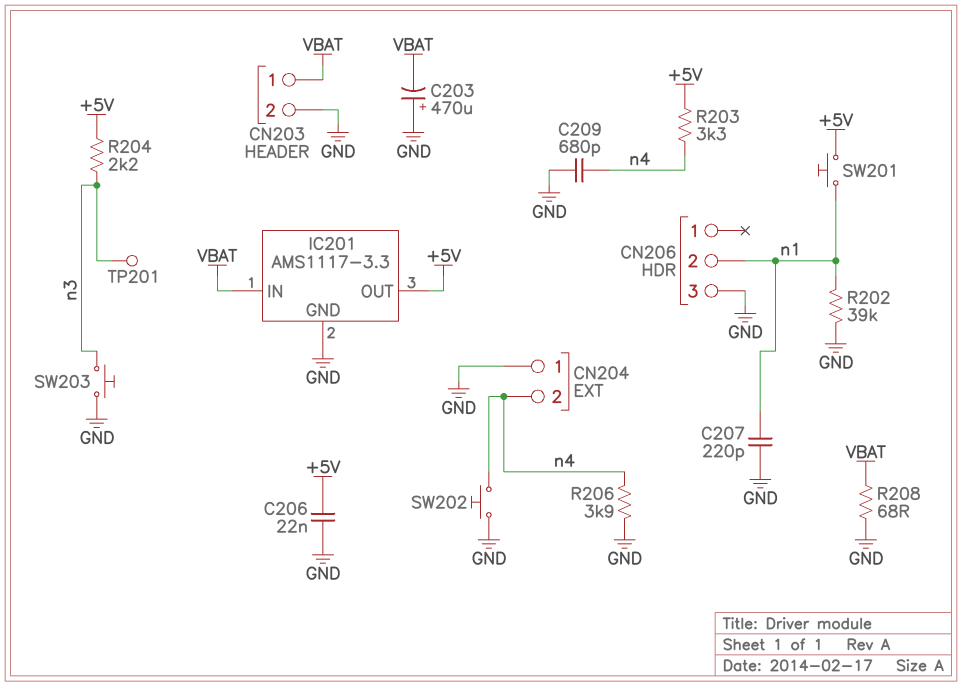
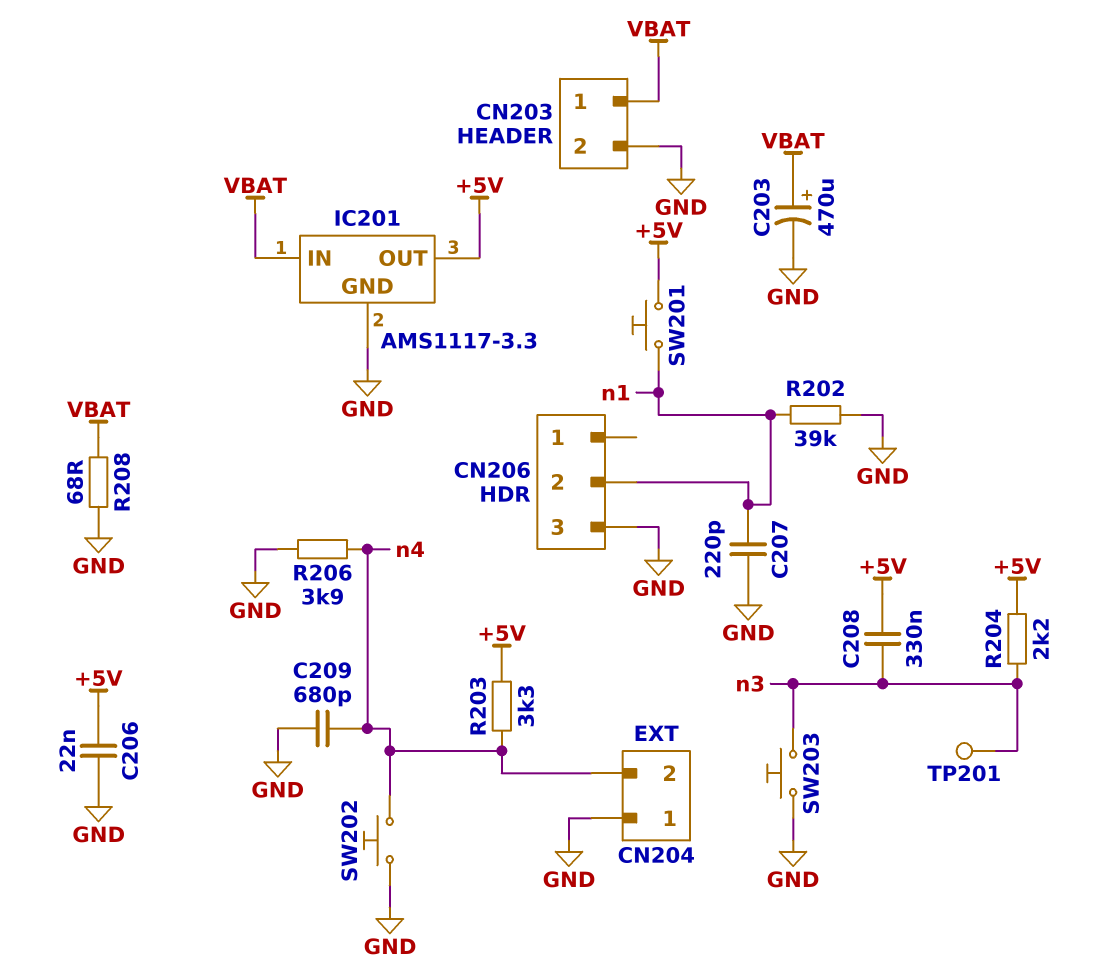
C203: 470uF (plus GND, minus VBAT) -> 470uF (plus VBAT, minus GND)
C208: none -> 330nF (+5V, n3)

